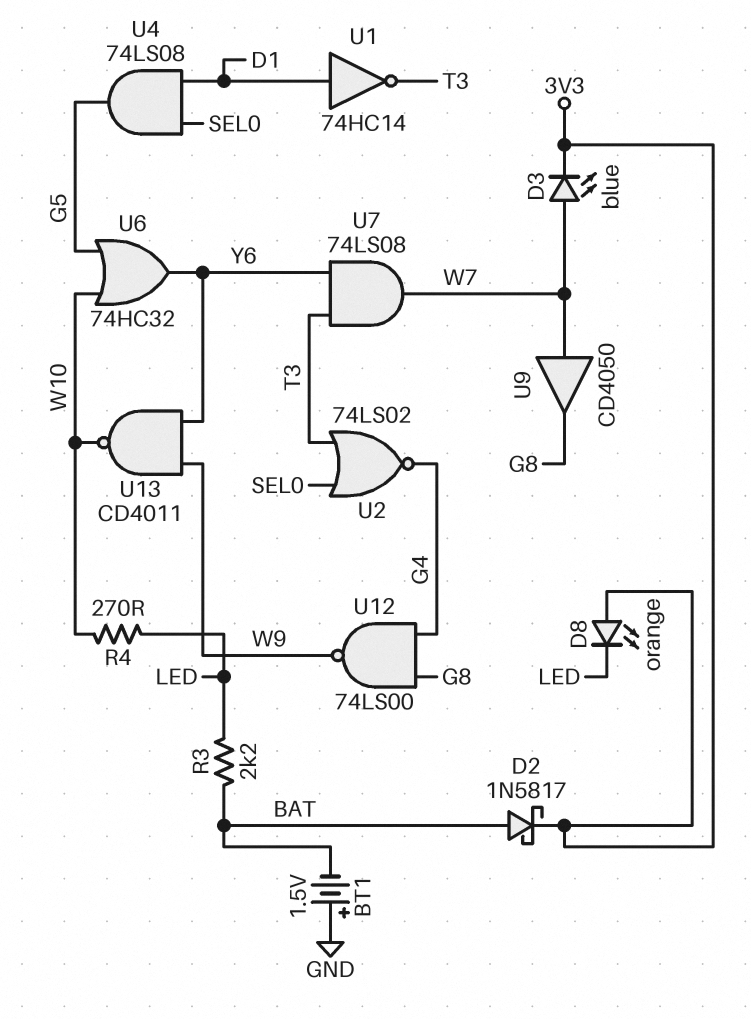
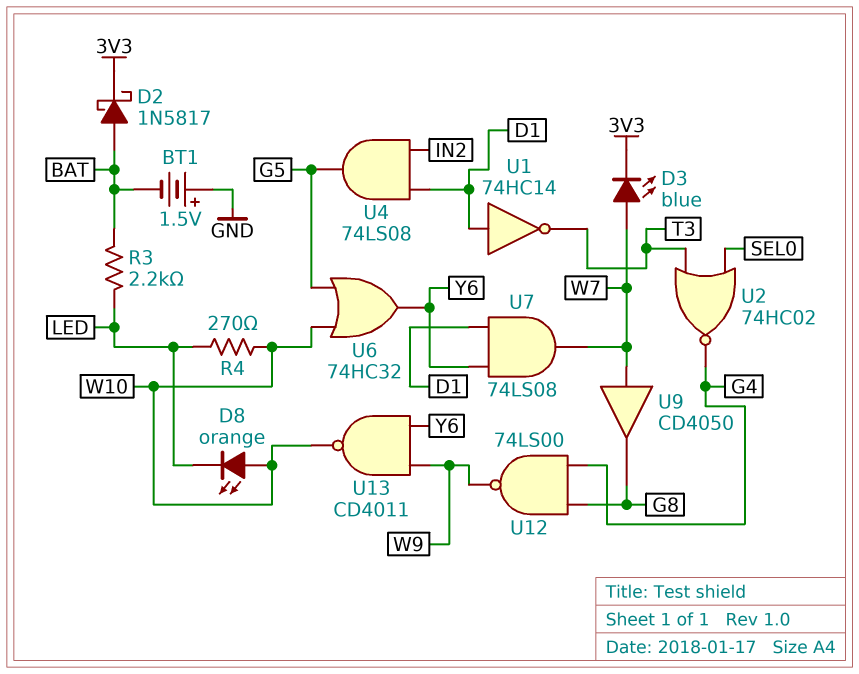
D8: LED orange (A 3V3, K LED) -> LED orange (A W10, K LED)
U2: NOR 74LS02 (in SEL0, in T3, out G4) -> NOR 74HC02 (in SEL0, in T3, out G4)
U4: AND 74LS08 (in D1, in SEL0, out G5) -> AND 74LS08 (in D1, in IN2, out G5)
U7: AND 74LS08 (in T3, in Y6, out W7) -> AND 74LS08 (in D1, in Y6, out W7)

